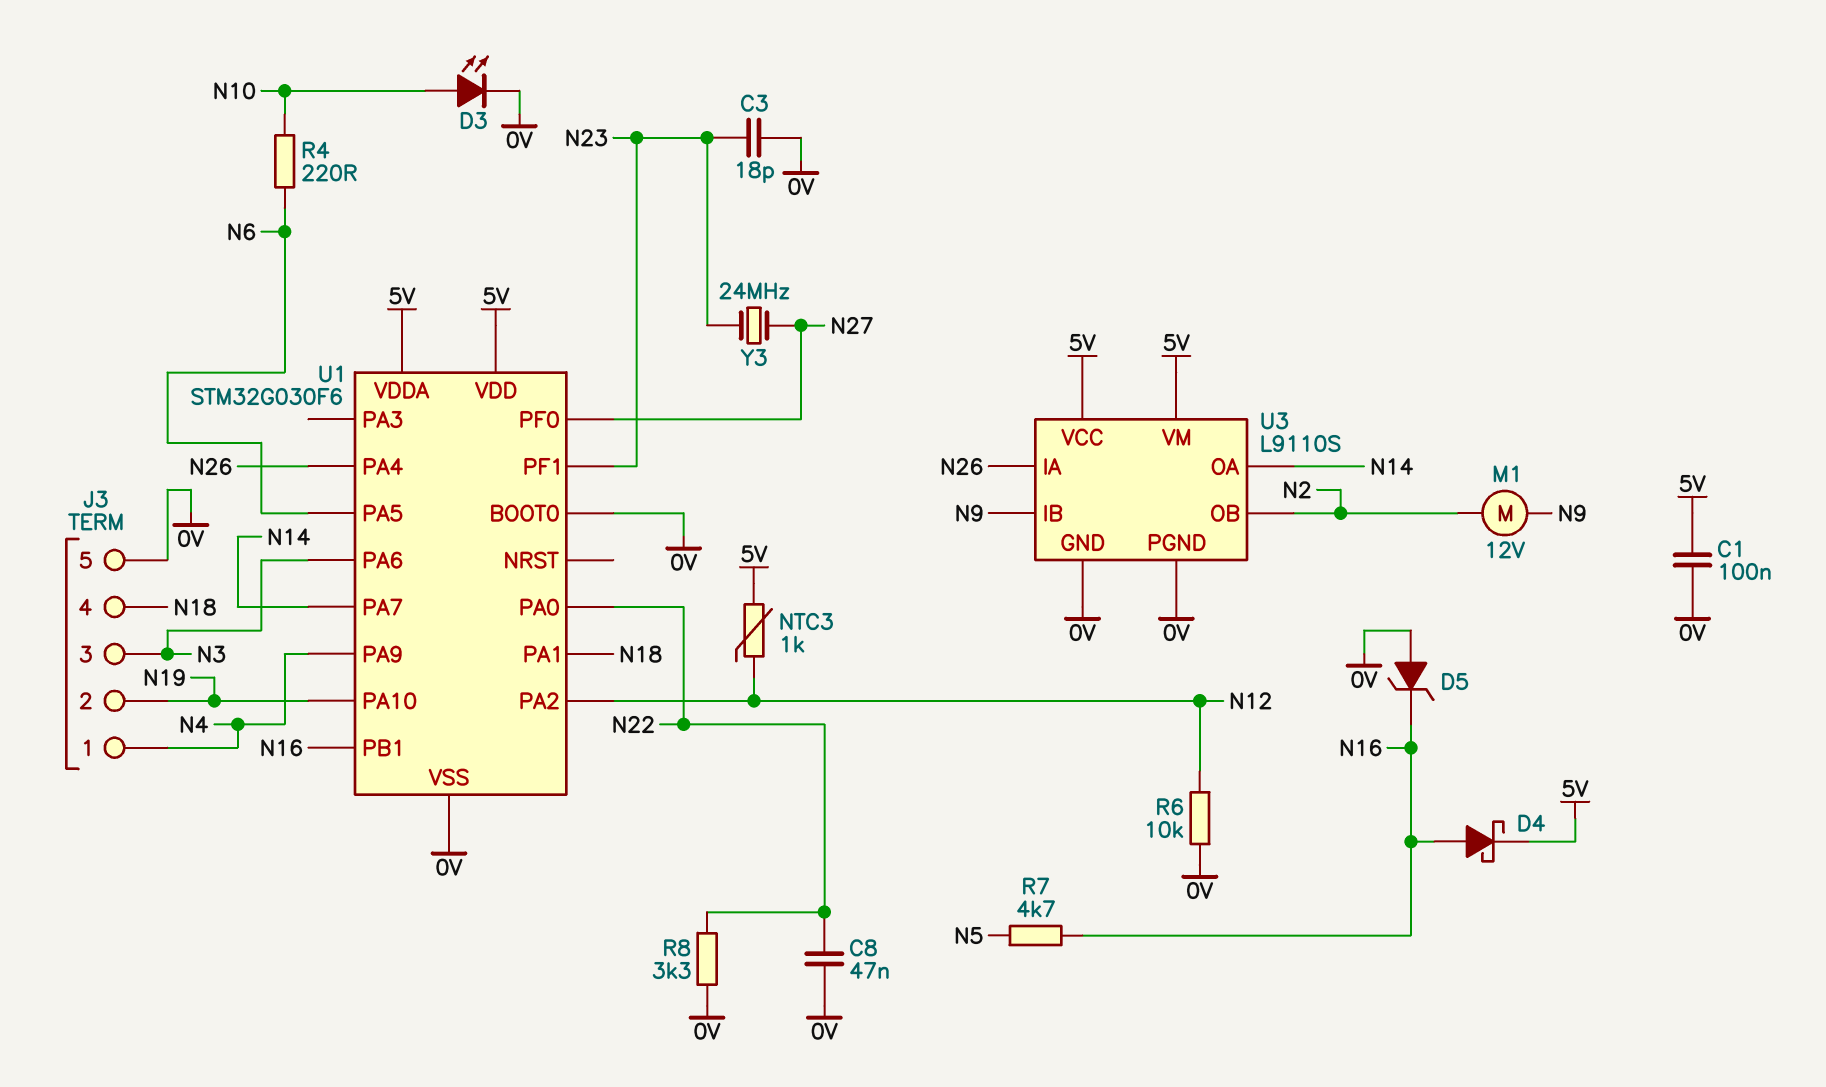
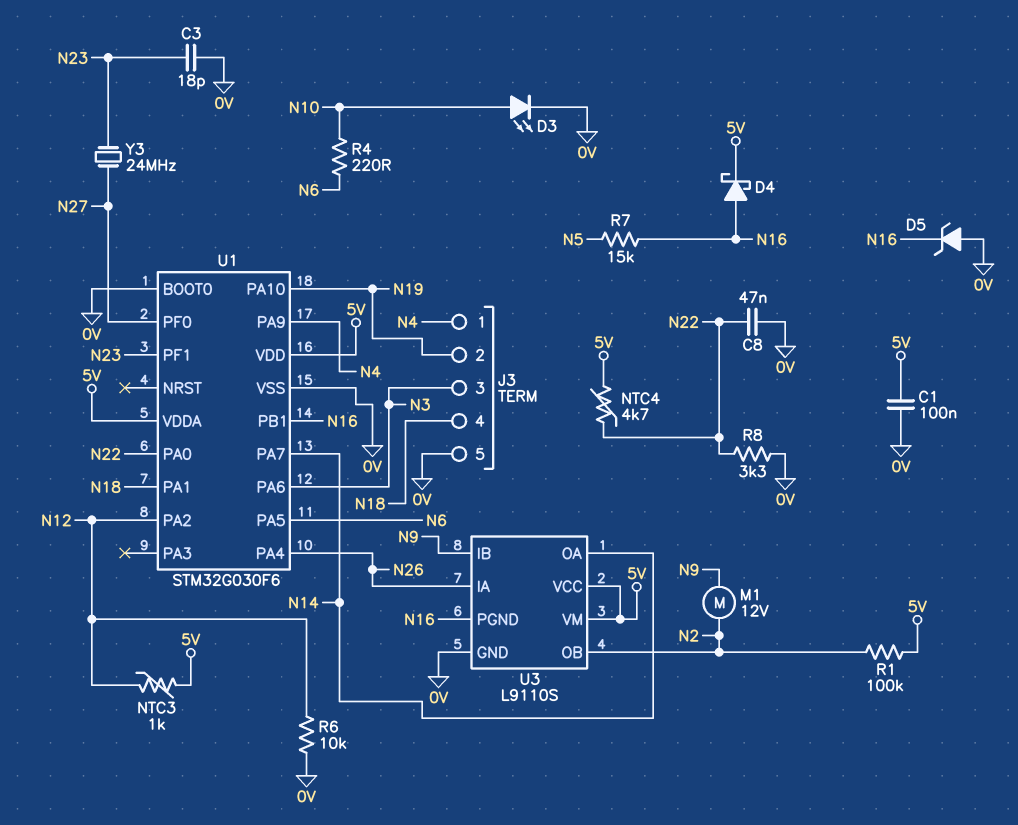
NTC4: none -> 4.7k (5V, N22)
R1: none -> 100k (5V, N2)
R7: 4.7k (N5, N16) -> 15k (N5, N16)
U3 pin PGND: 0V -> N16

